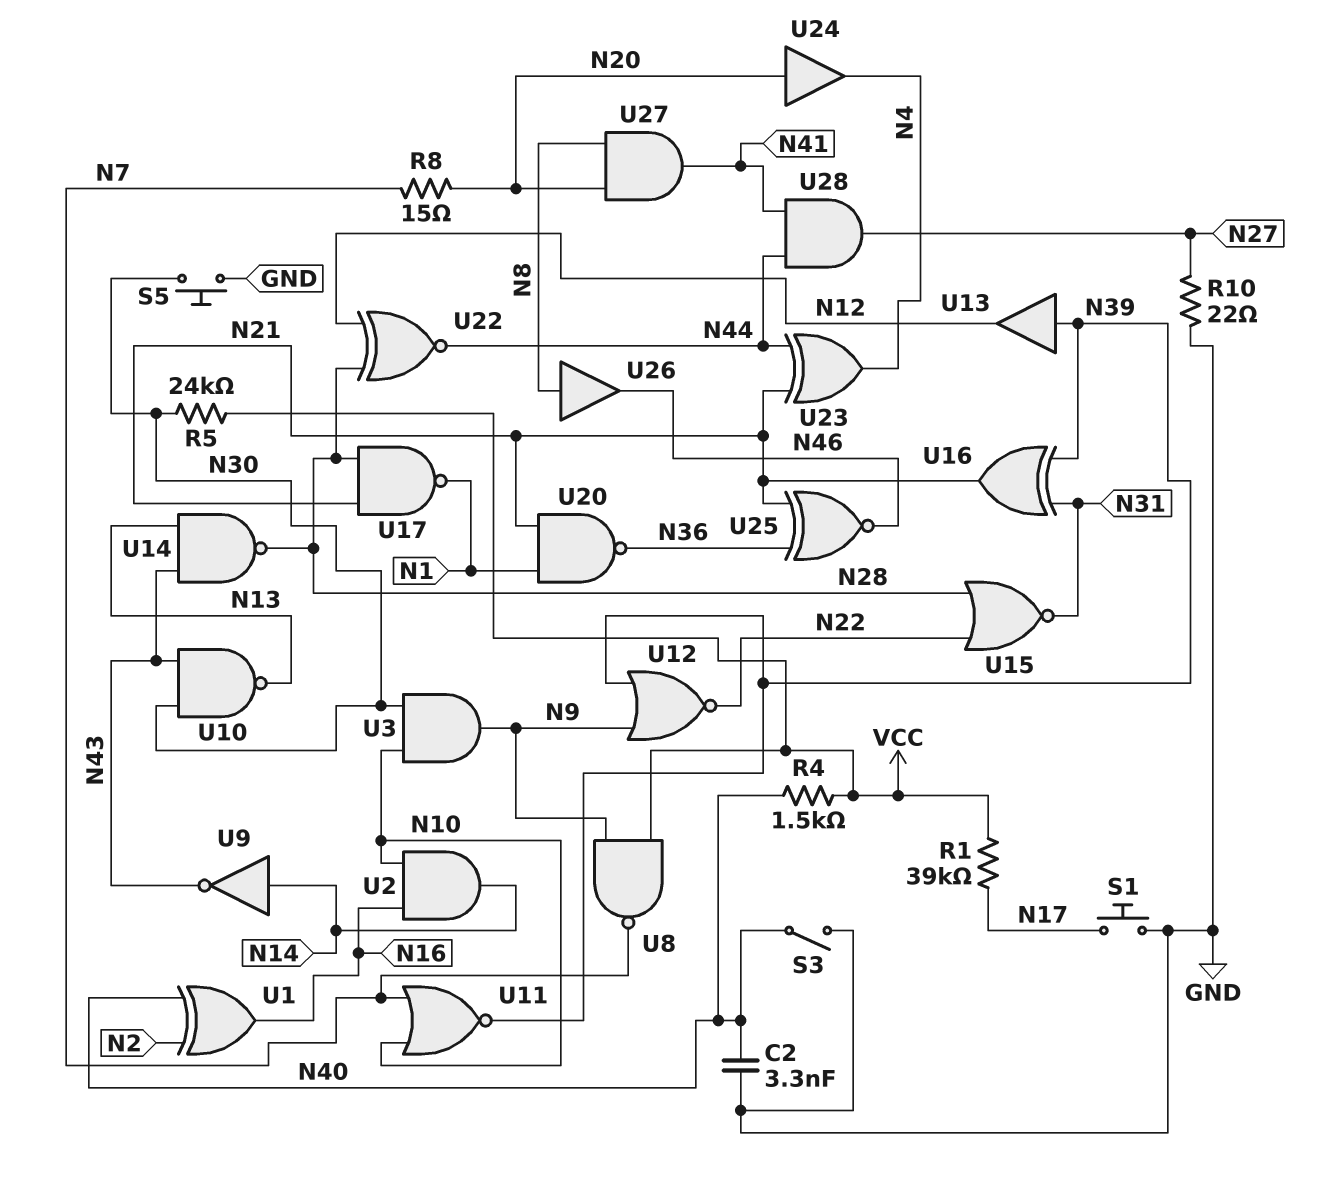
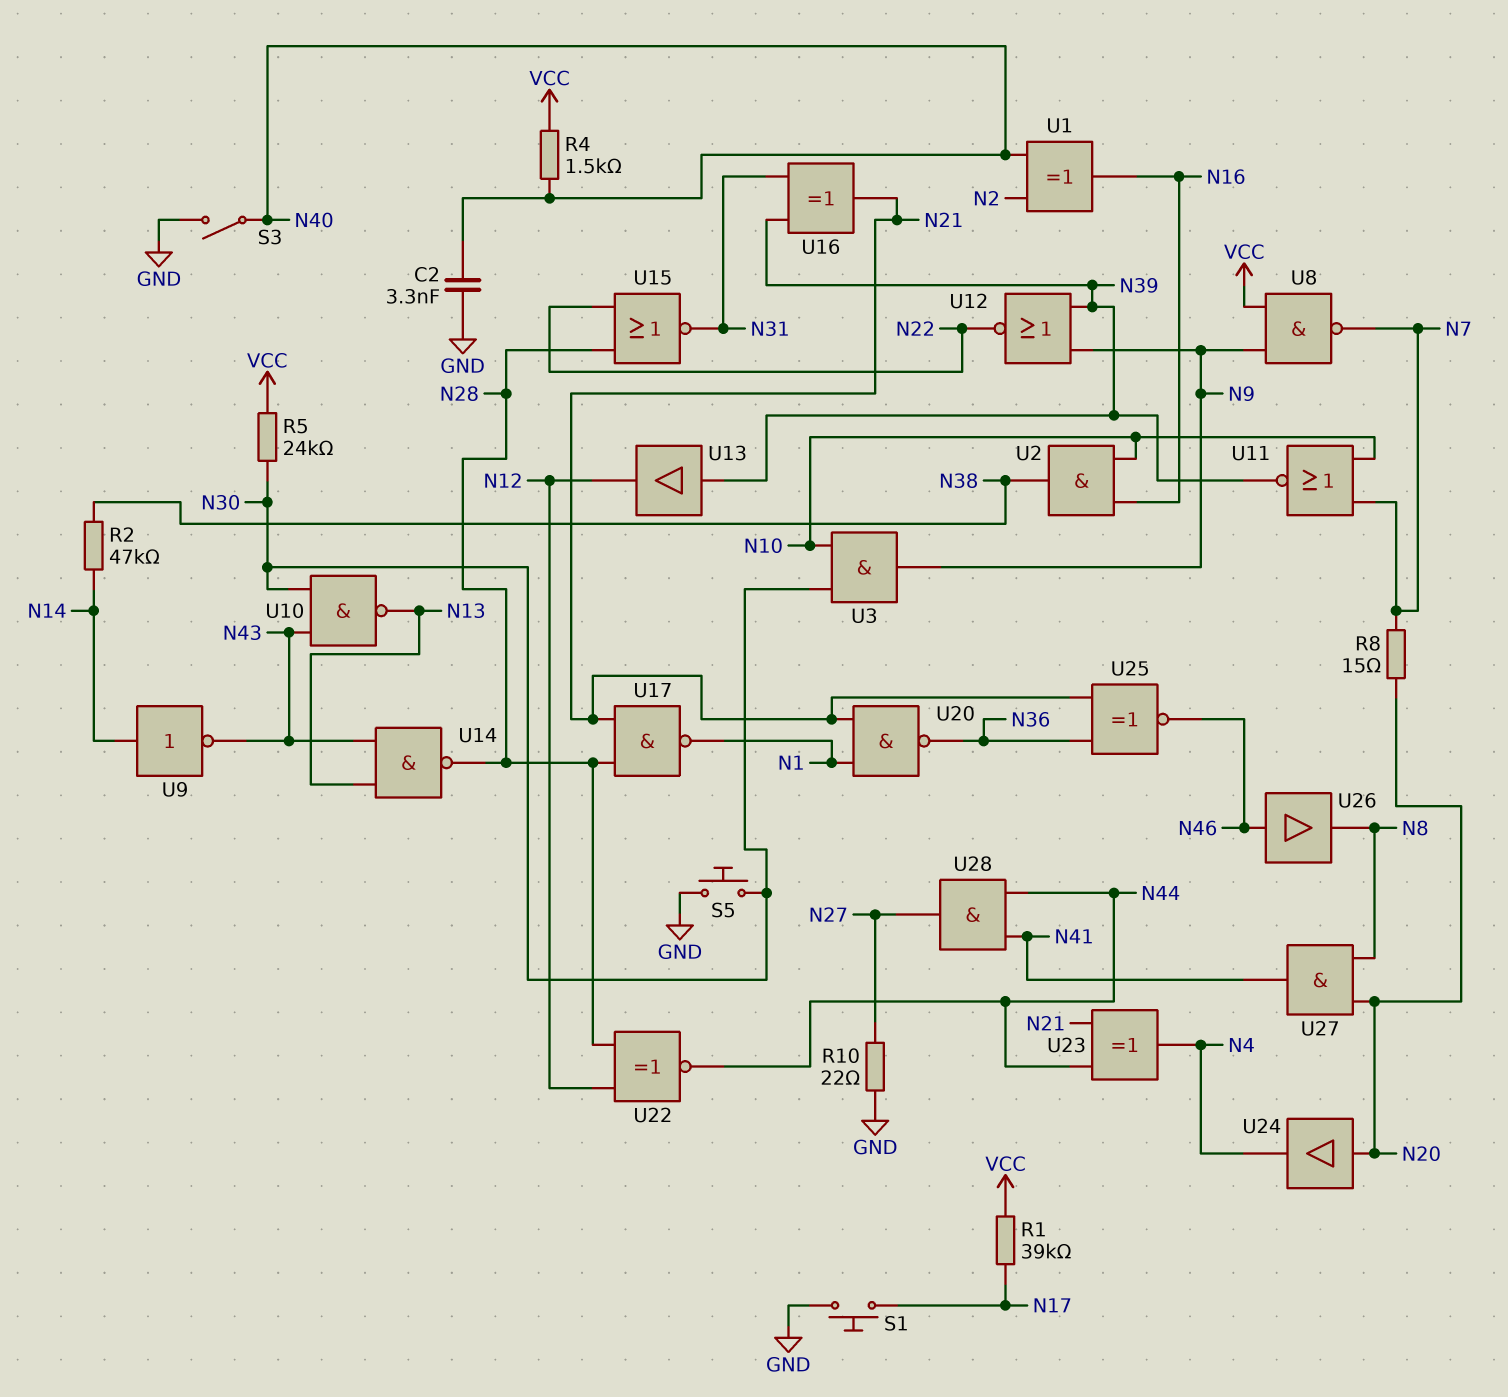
R2: none -> 47k (N14, N38)
U2: AND (in N10, in N16, out N14) -> AND (in N10, in N16, out N38)
U26: buffer (in N8, out N46) -> buffer (in N46, out N8)

